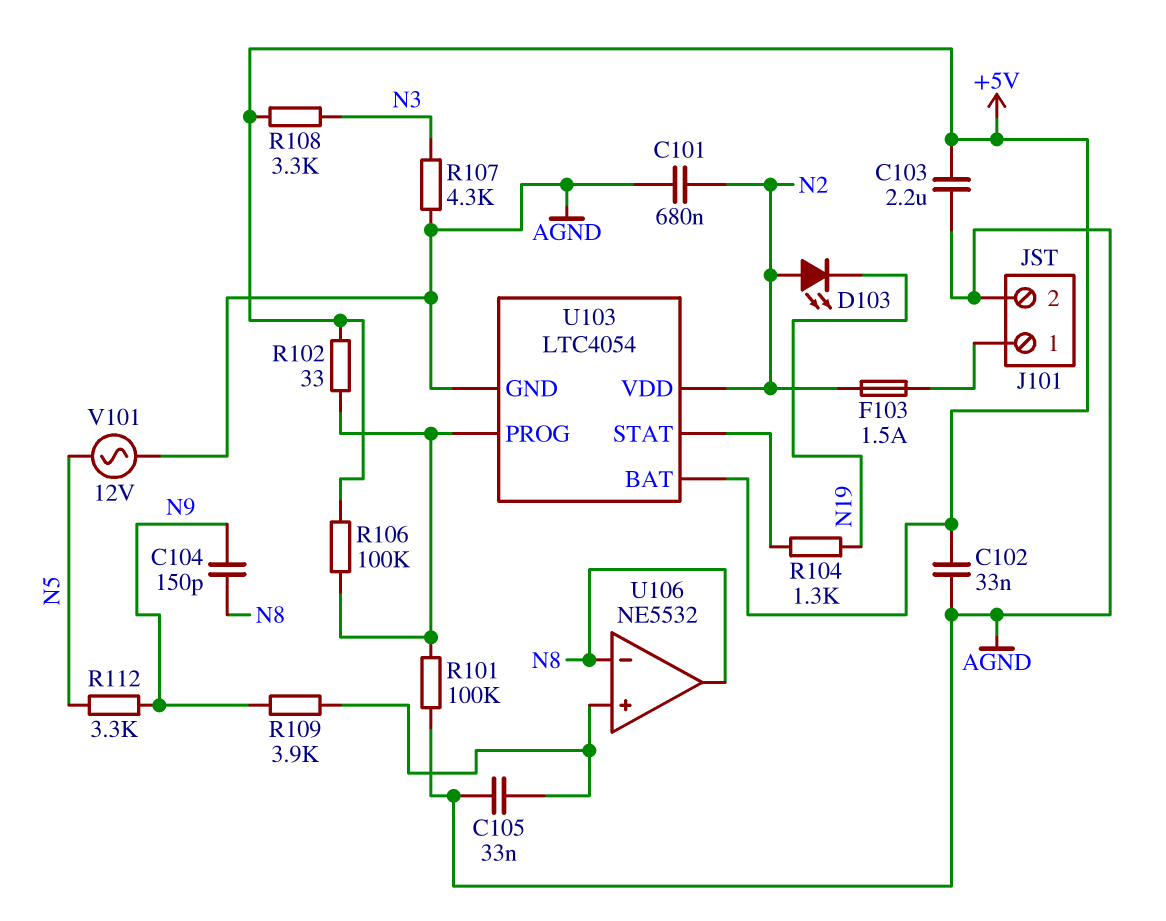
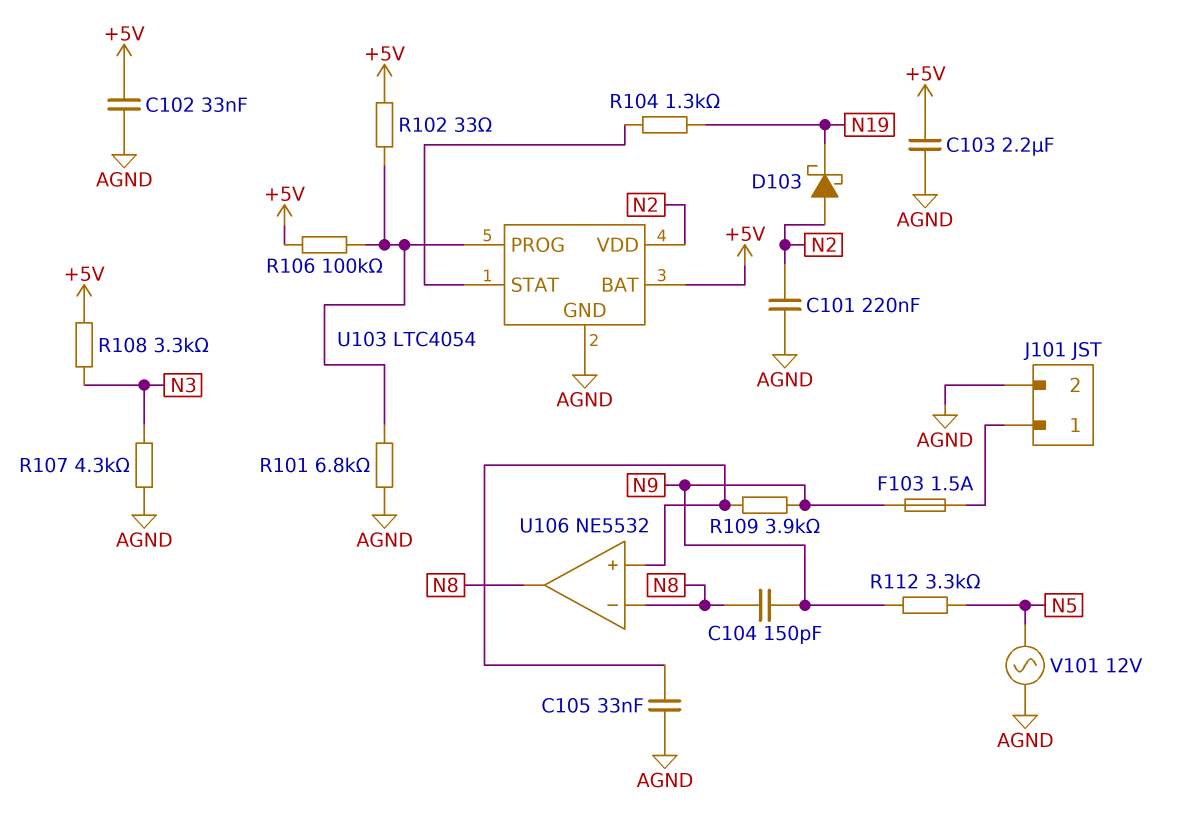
C101: 680nF (AGND, N2) -> 220nF (AGND, N2)
D103: LED (A N2, K N19) -> schottky (A N2, K N19)
F103: 1.5A (J101/1, N2) -> 1.5A (J101/1, N9)
R101: 100k (AGND, U103/PROG) -> 6.8k (AGND, U103/PROG)

